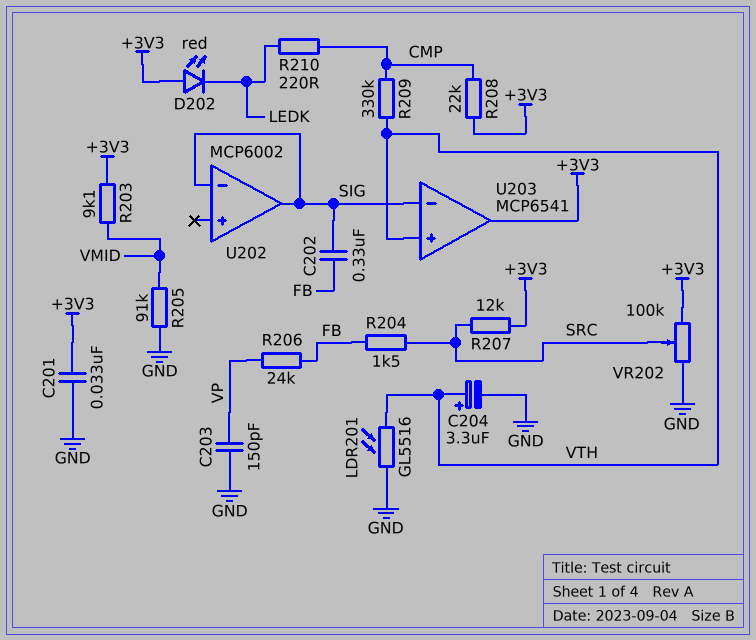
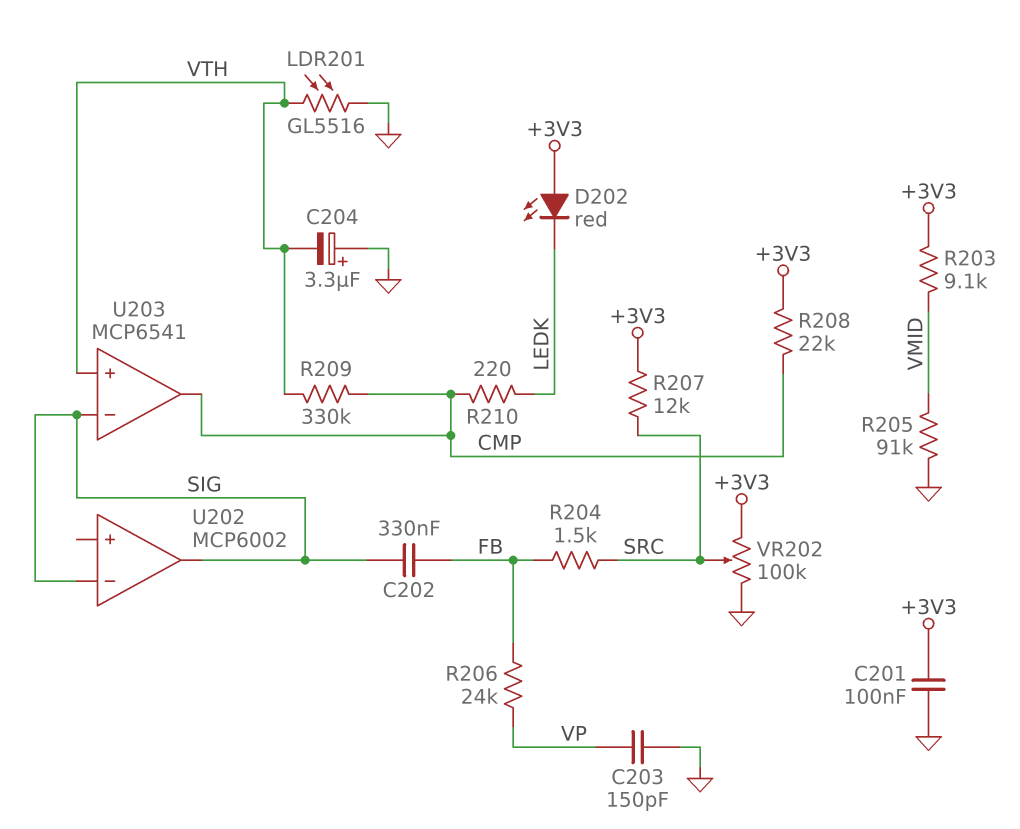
C201: 33nF (+3V3, GND) -> 100nF (+3V3, GND)
C204: 3.3uF (plus VTH, minus GND) -> 3.3uF (plus GND, minus VTH)
U203 pin out: +3V3 -> CMP

